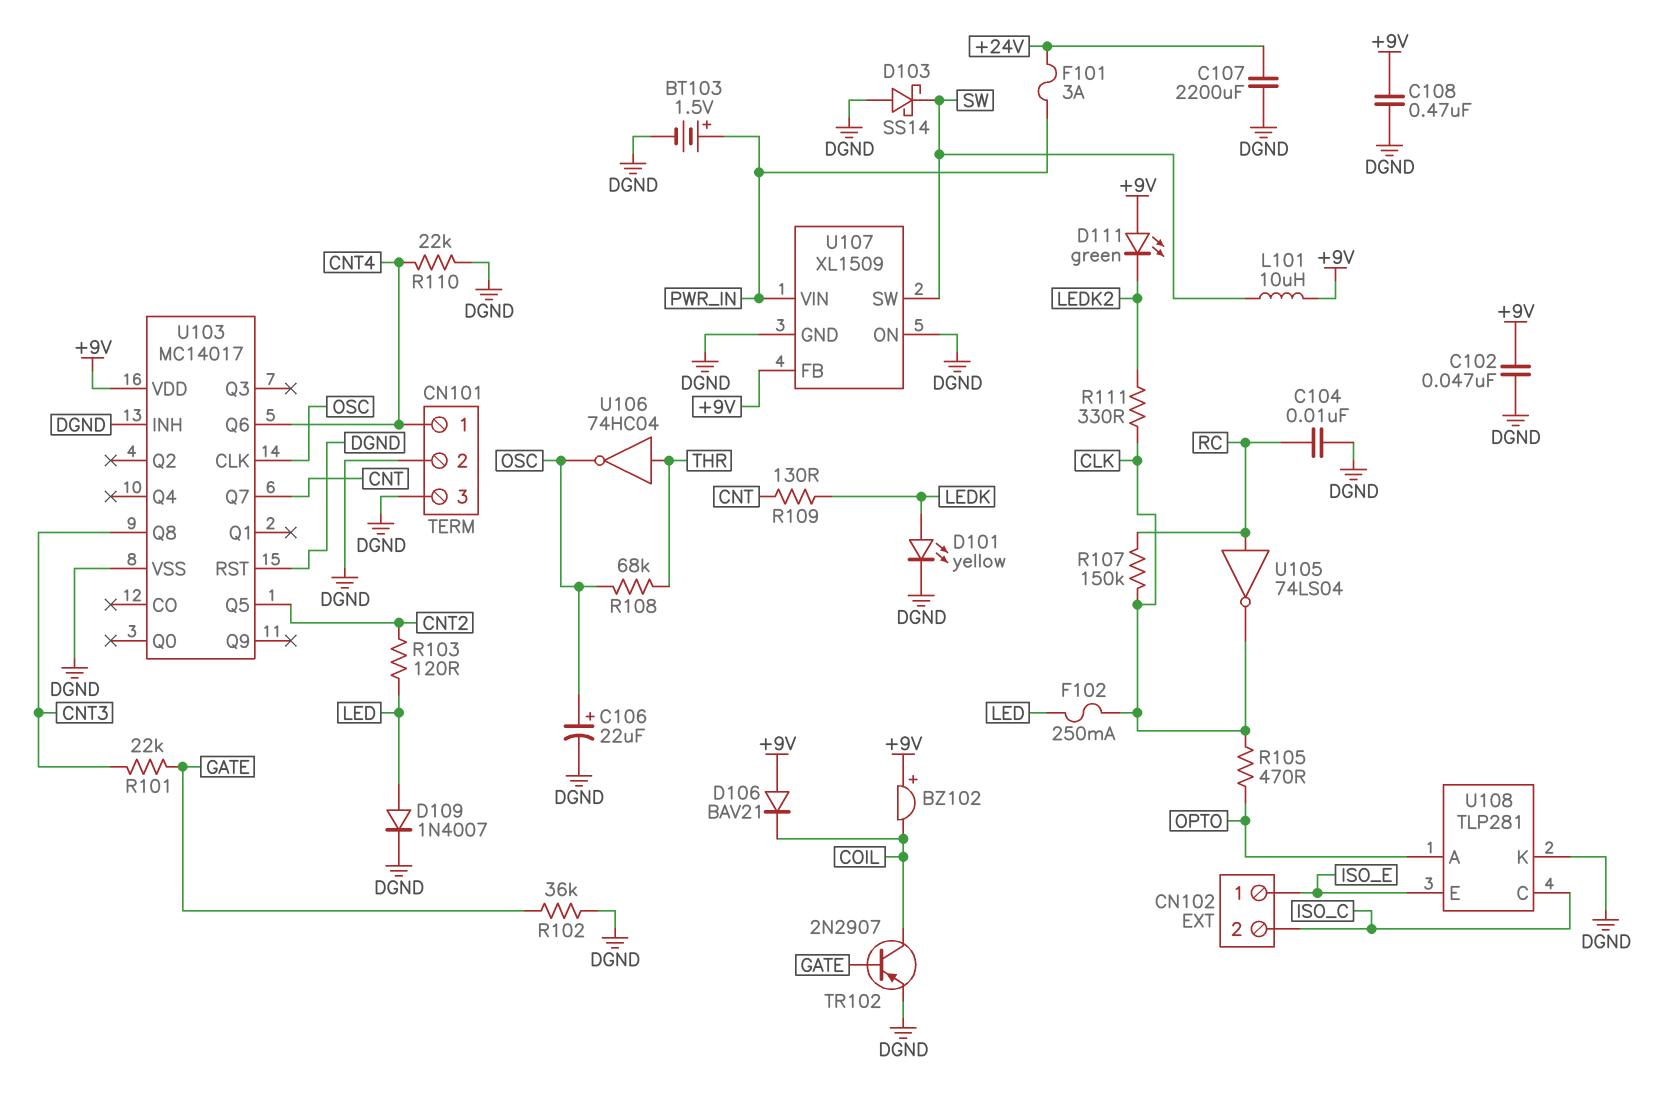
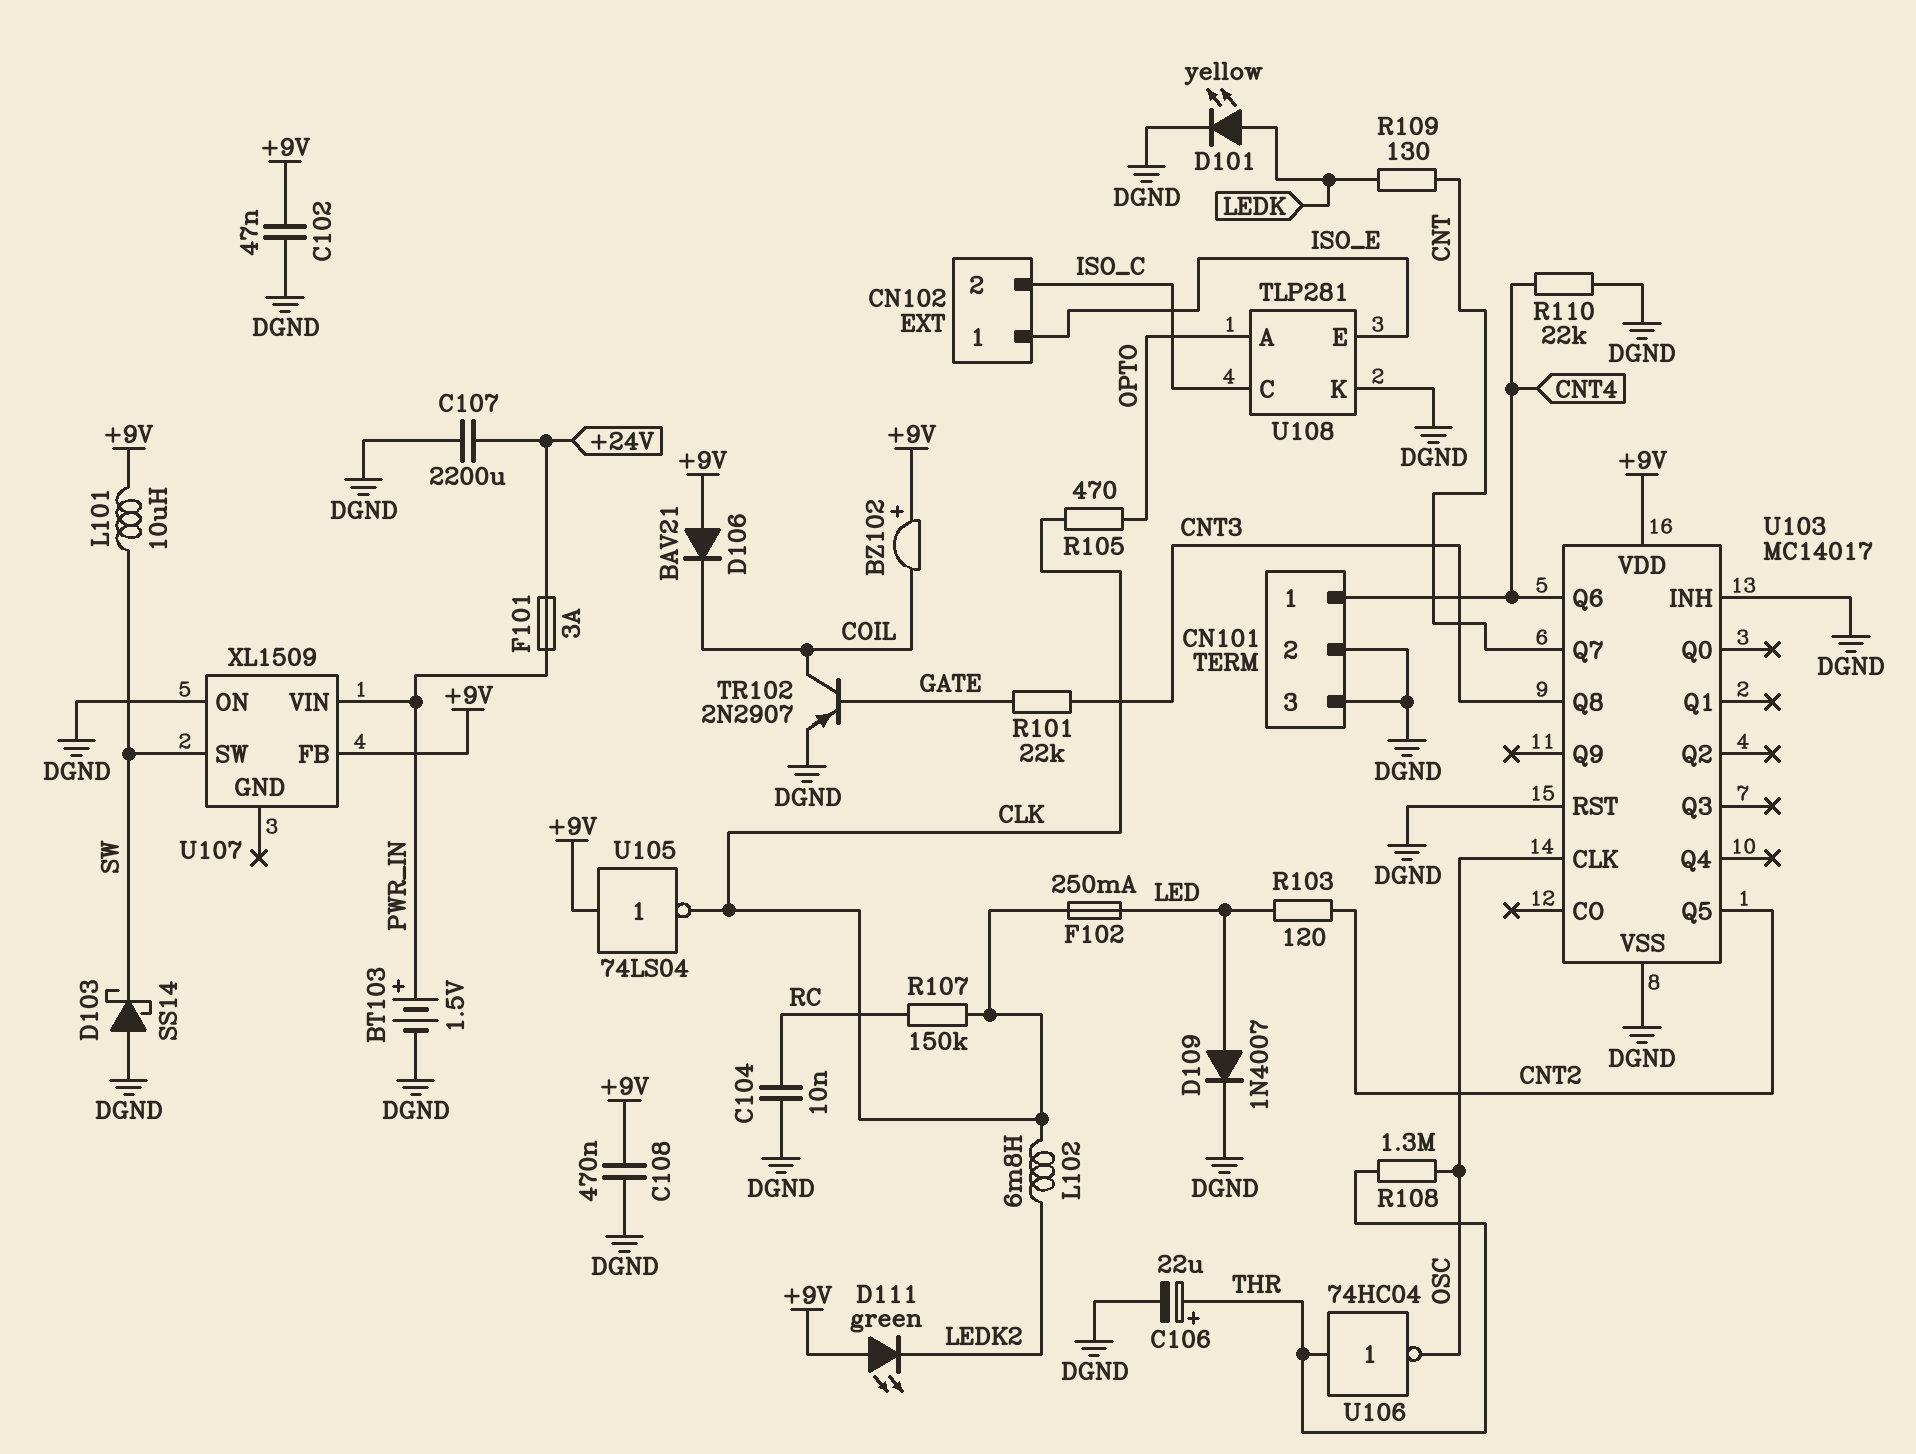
C106: 22uF (plus OSC, minus DGND) -> 22uF (plus THR, minus DGND)
L102: none -> 6.8mH (CLK, LEDK2)
R102: 36k (DGND, GATE) -> none
R108: 68k (OSC, THR) -> 1.3M (OSC, THR)
R111: 330 (CLK, LEDK2) -> none
U105: NOT 74LS04 (in RC, out CLK) -> NOT 74LS04 (in +9V, out CLK)
U107 pin GND: DGND -> none

